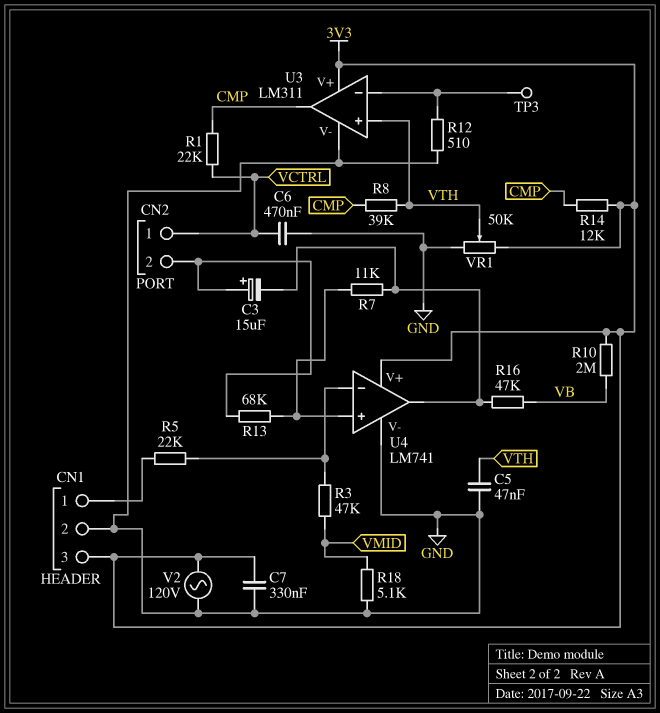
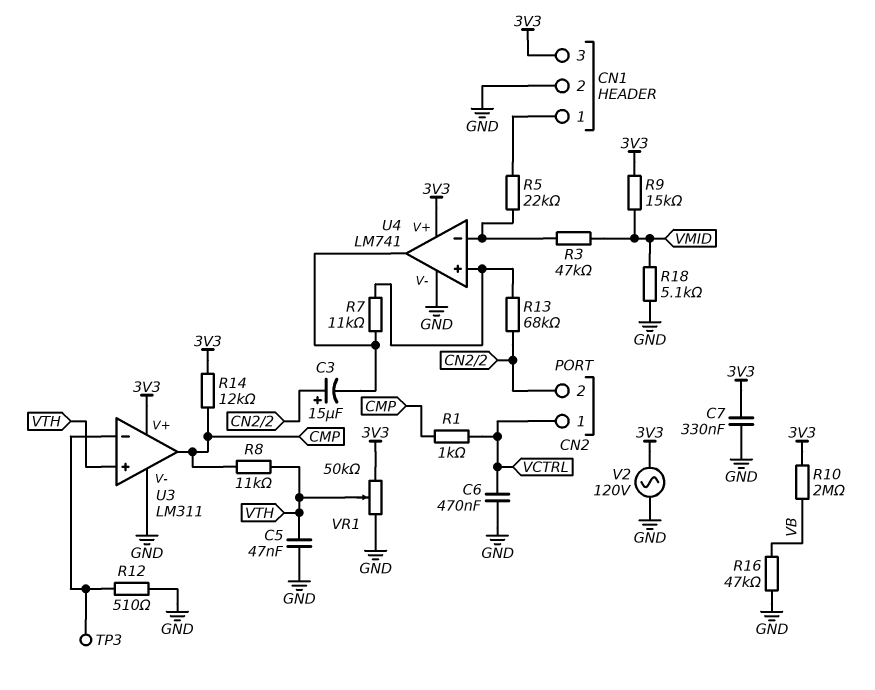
R1: 22k (CMP, VCTRL) -> 1k (CMP, VCTRL)
R8: 39k (CMP, VTH) -> 11k (CMP, VTH)
R9: none -> 15k (3V3, VMID)
R16: 47k (U4/out, VB) -> 47k (GND, VB)

